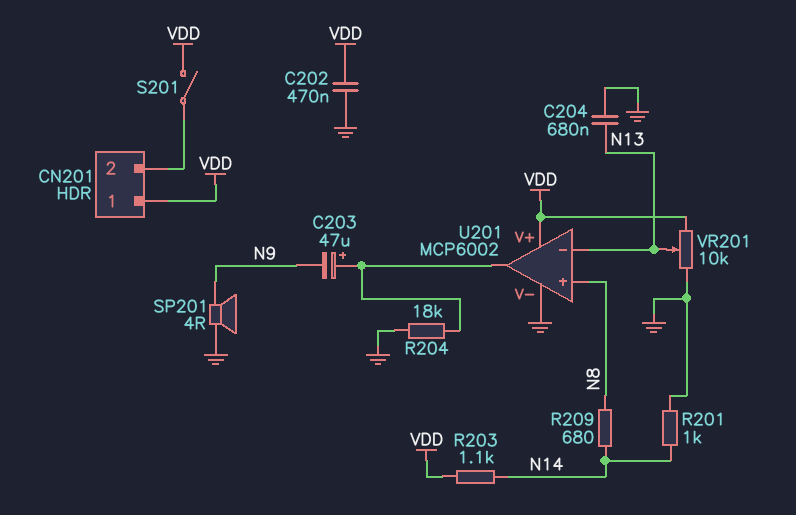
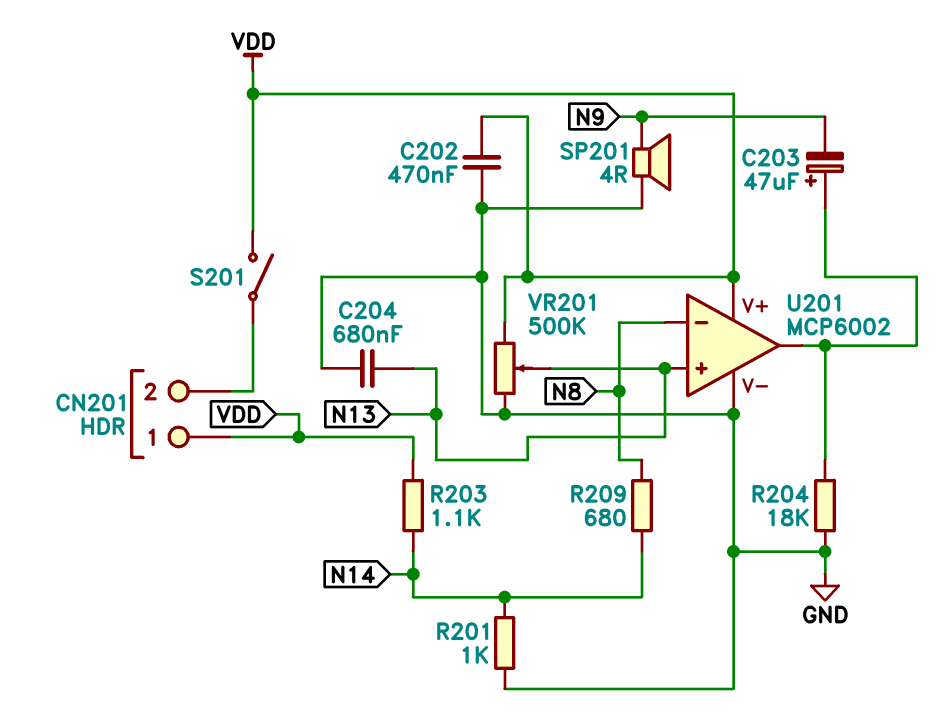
U201 pin in+: N8 -> N13
U201 pin in-: N13 -> N8
VR201: 10k (GND, VDD, wiper N13) -> 500k (GND, VDD, wiper N13)

